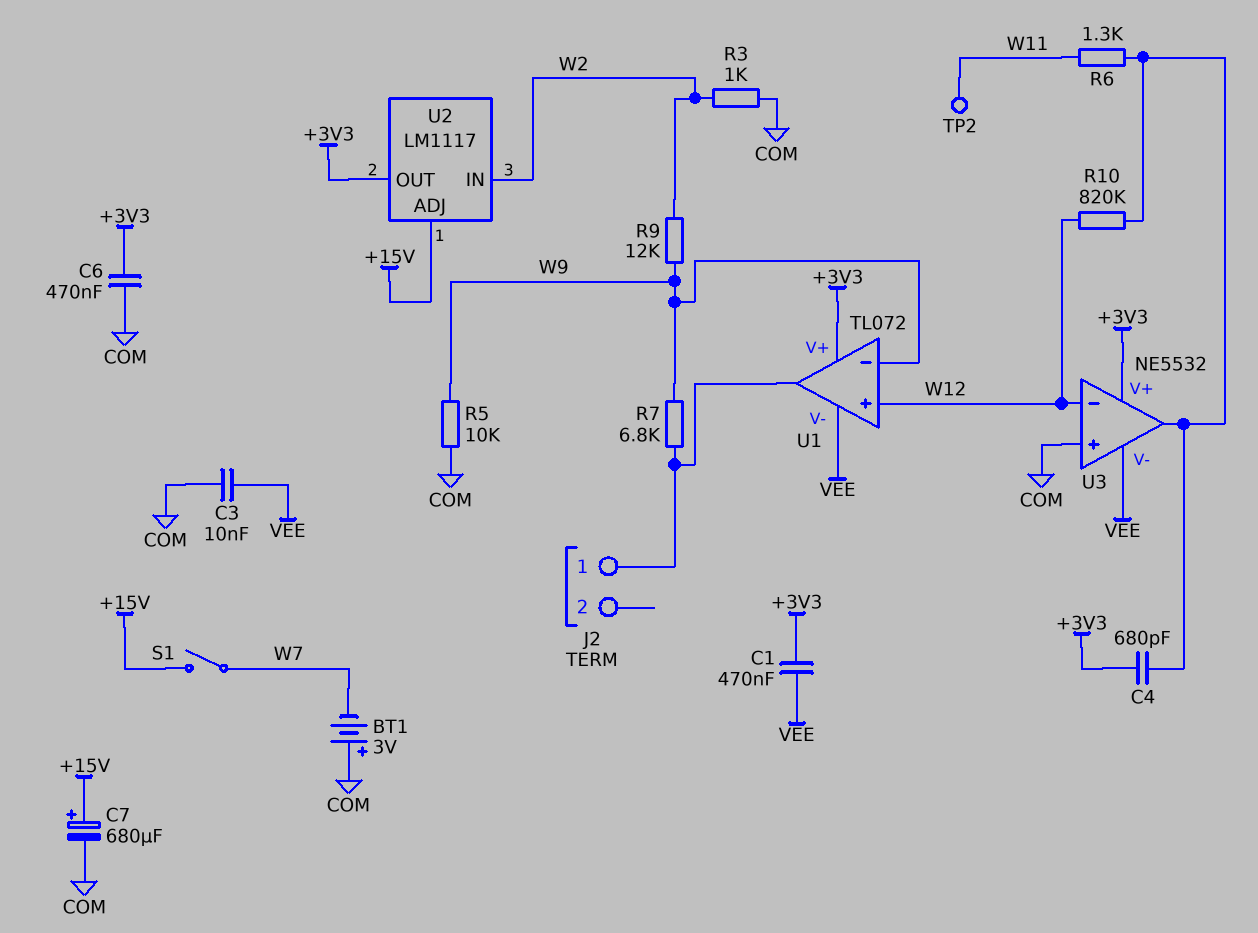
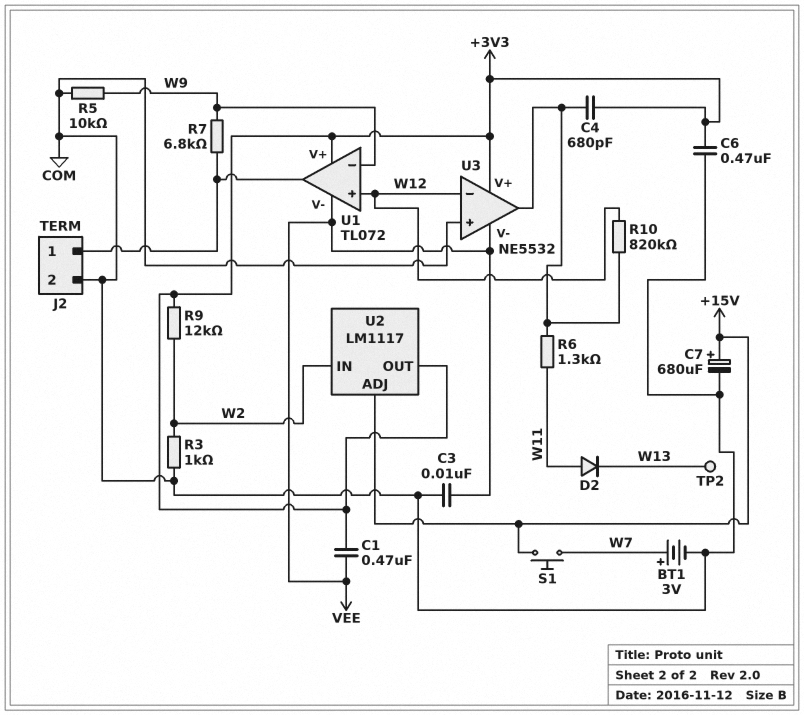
BT1: 3V (plus COM, minus W7) -> 3V (plus W7, minus COM)
D2: none -> diode (A W11, K W13)
J2 pin 2: none -> COM
R9: 12k (W2, W9) -> 12k (+3V3, W2)
S1: switch (+15V, W7) -> button (+15V, W7)
TP2: test point (W11) -> test point (W13)

